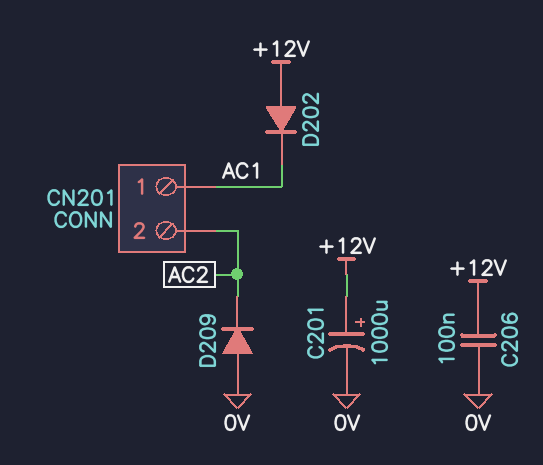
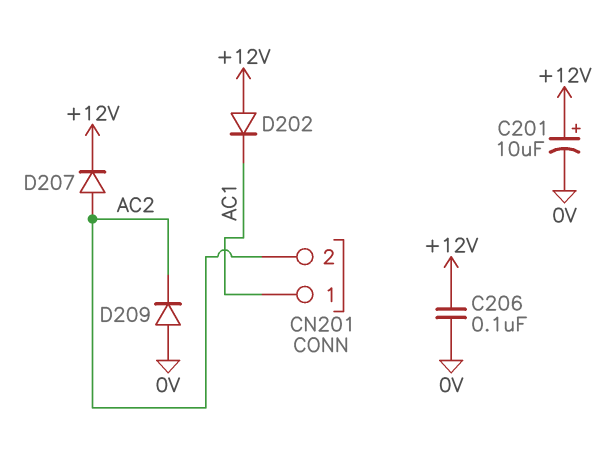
C201: 1000uF (plus +12V, minus 0V) -> 10uF (plus +12V, minus 0V)
D207: none -> diode (A AC2, K +12V)

